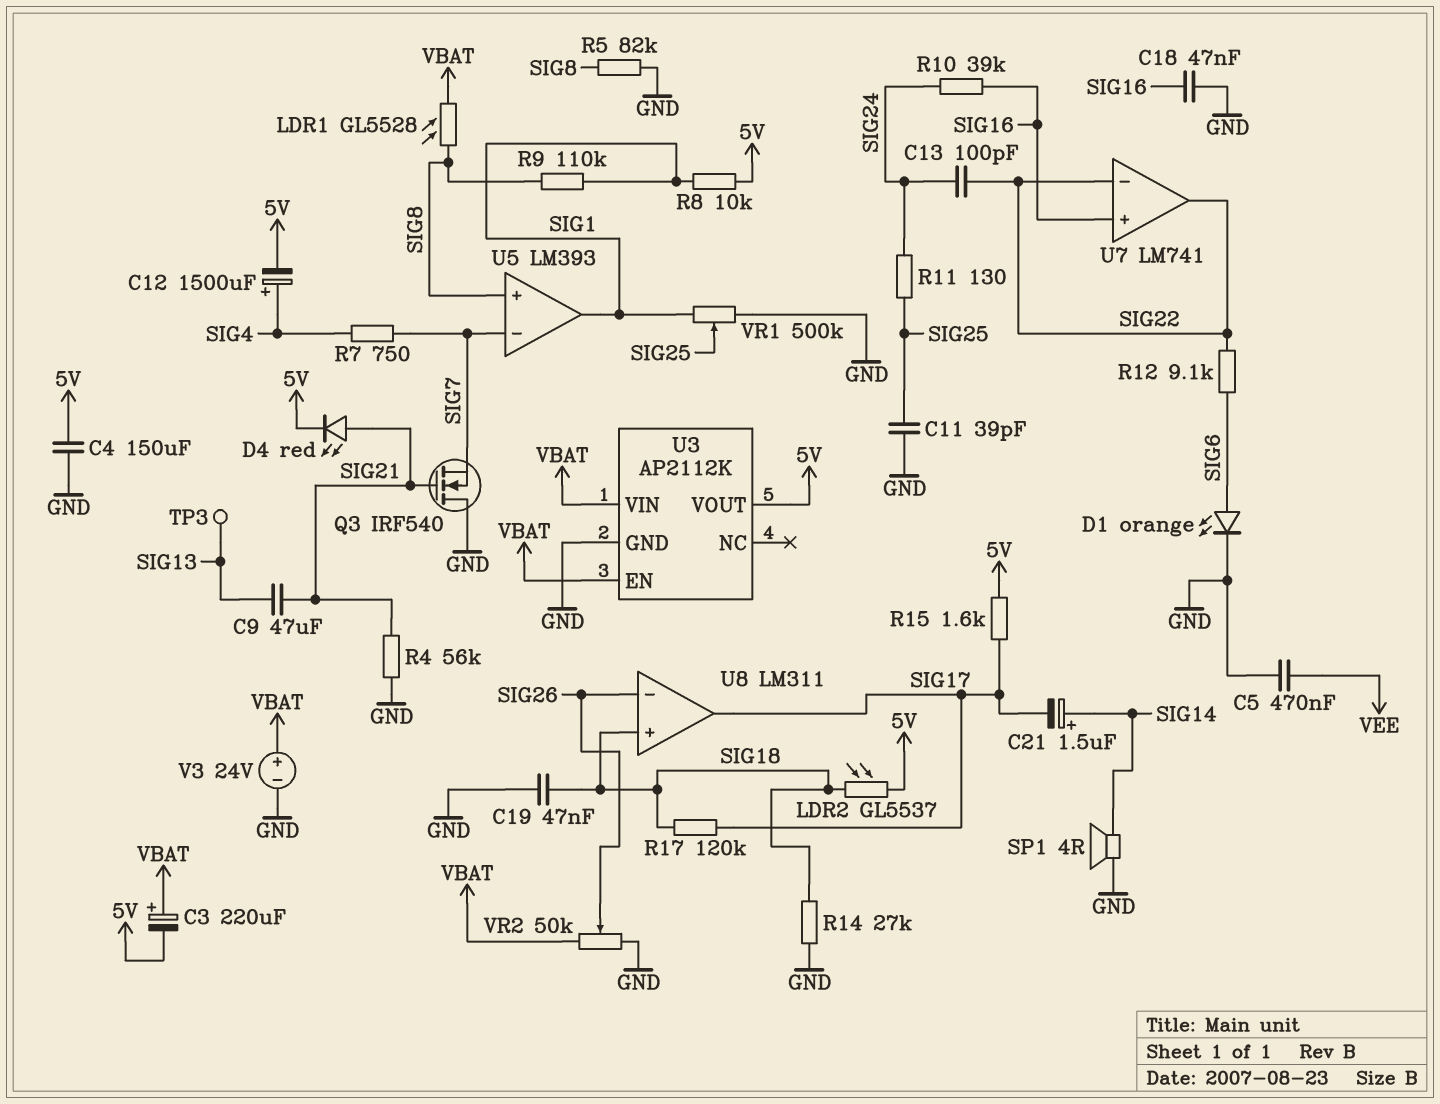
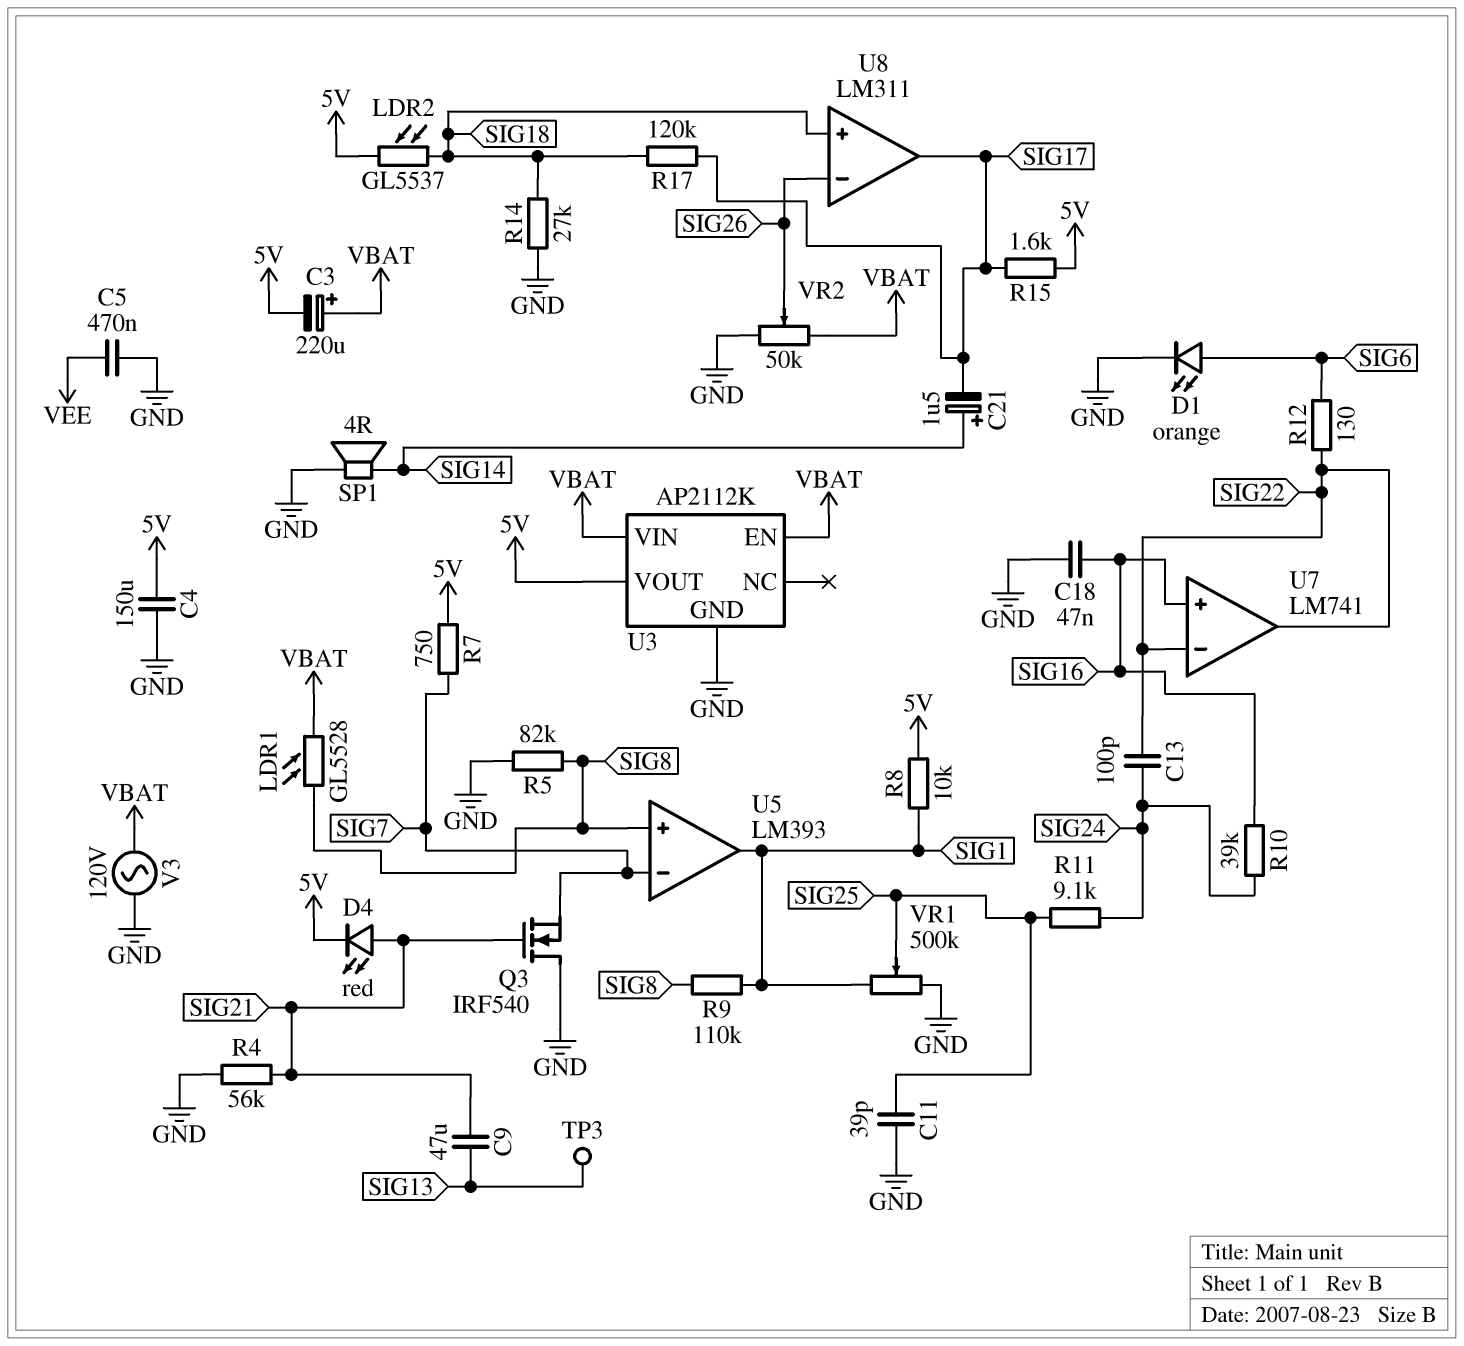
C12: 1500uF (plus SIG4, minus 5V) -> none
C19: 47nF (GND, SIG18) -> none
R7: 750 (SIG4, SIG7) -> 750 (5V, SIG7)
R11: 130 (SIG24, SIG25) -> 9.1k (SIG24, SIG25)
R12: 9.1k (SIG6, SIG22) -> 130 (SIG6, SIG22)
V3: 24V (plus VBAT, minus GND) -> AC 120V (GND, VBAT)

